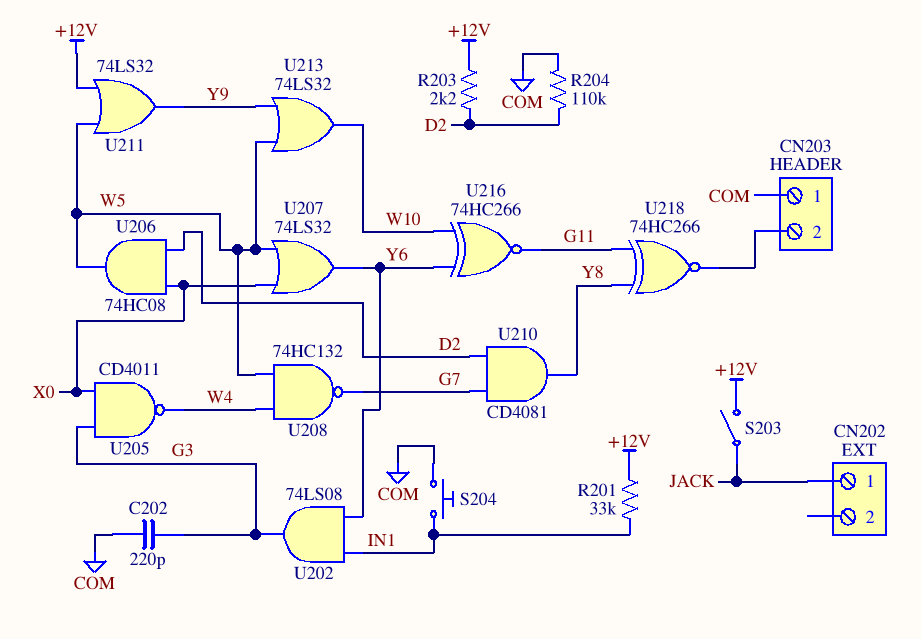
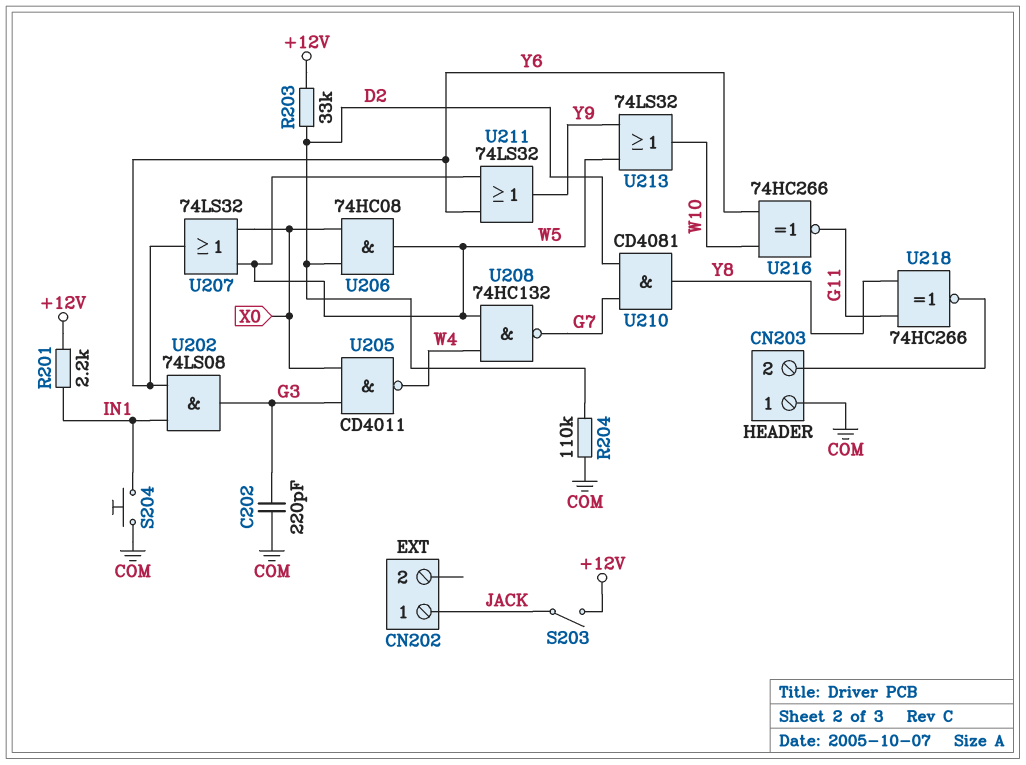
R201: 33k (+12V, IN1) -> 2.2k (+12V, IN1)
R203: 2.2k (+12V, D2) -> 33k (+12V, D2)
U211: OR 74LS32 (in +12V, in W5, out Y9) -> OR 74LS32 (in W5, in Y6, out Y9)

